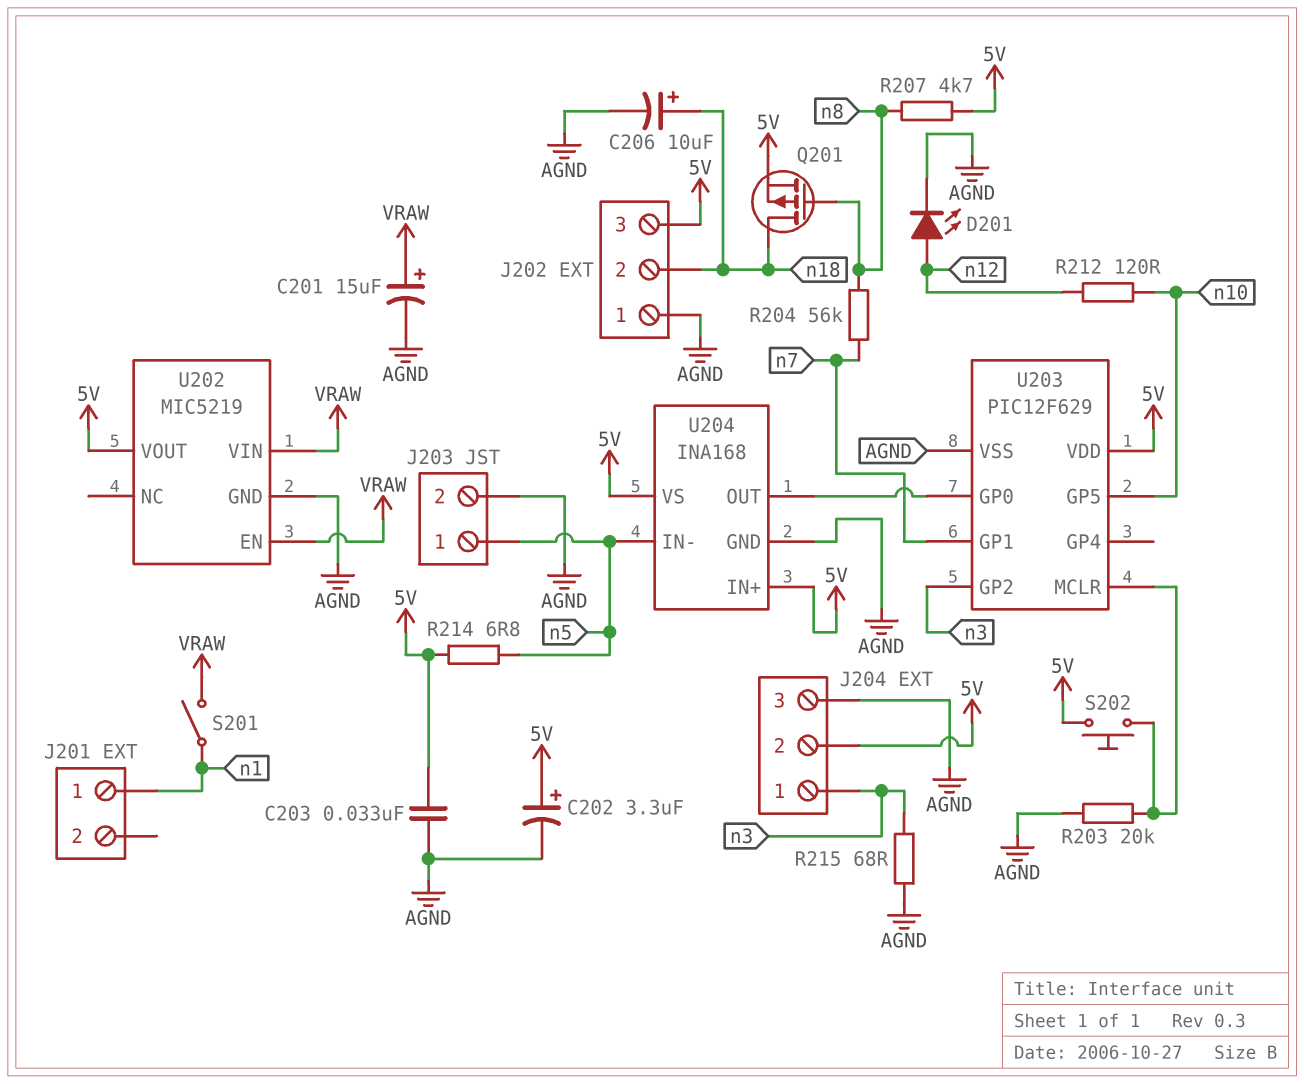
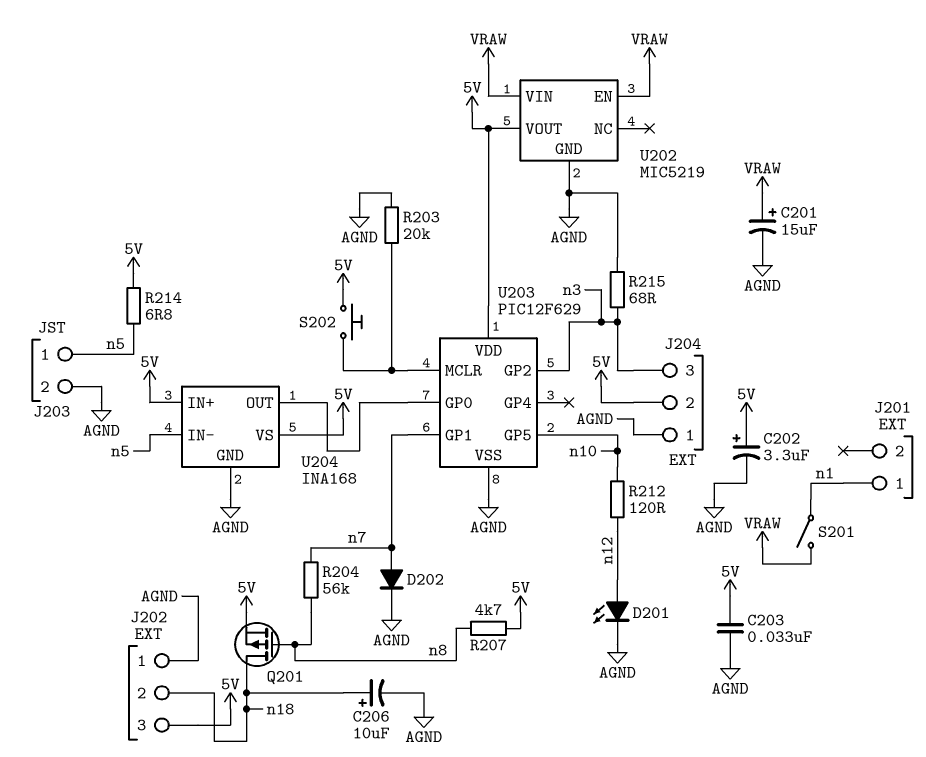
D202: none -> diode (A n7, K AGND)
J204 pin 1: n3 -> AGND
J204 pin 3: AGND -> n3

